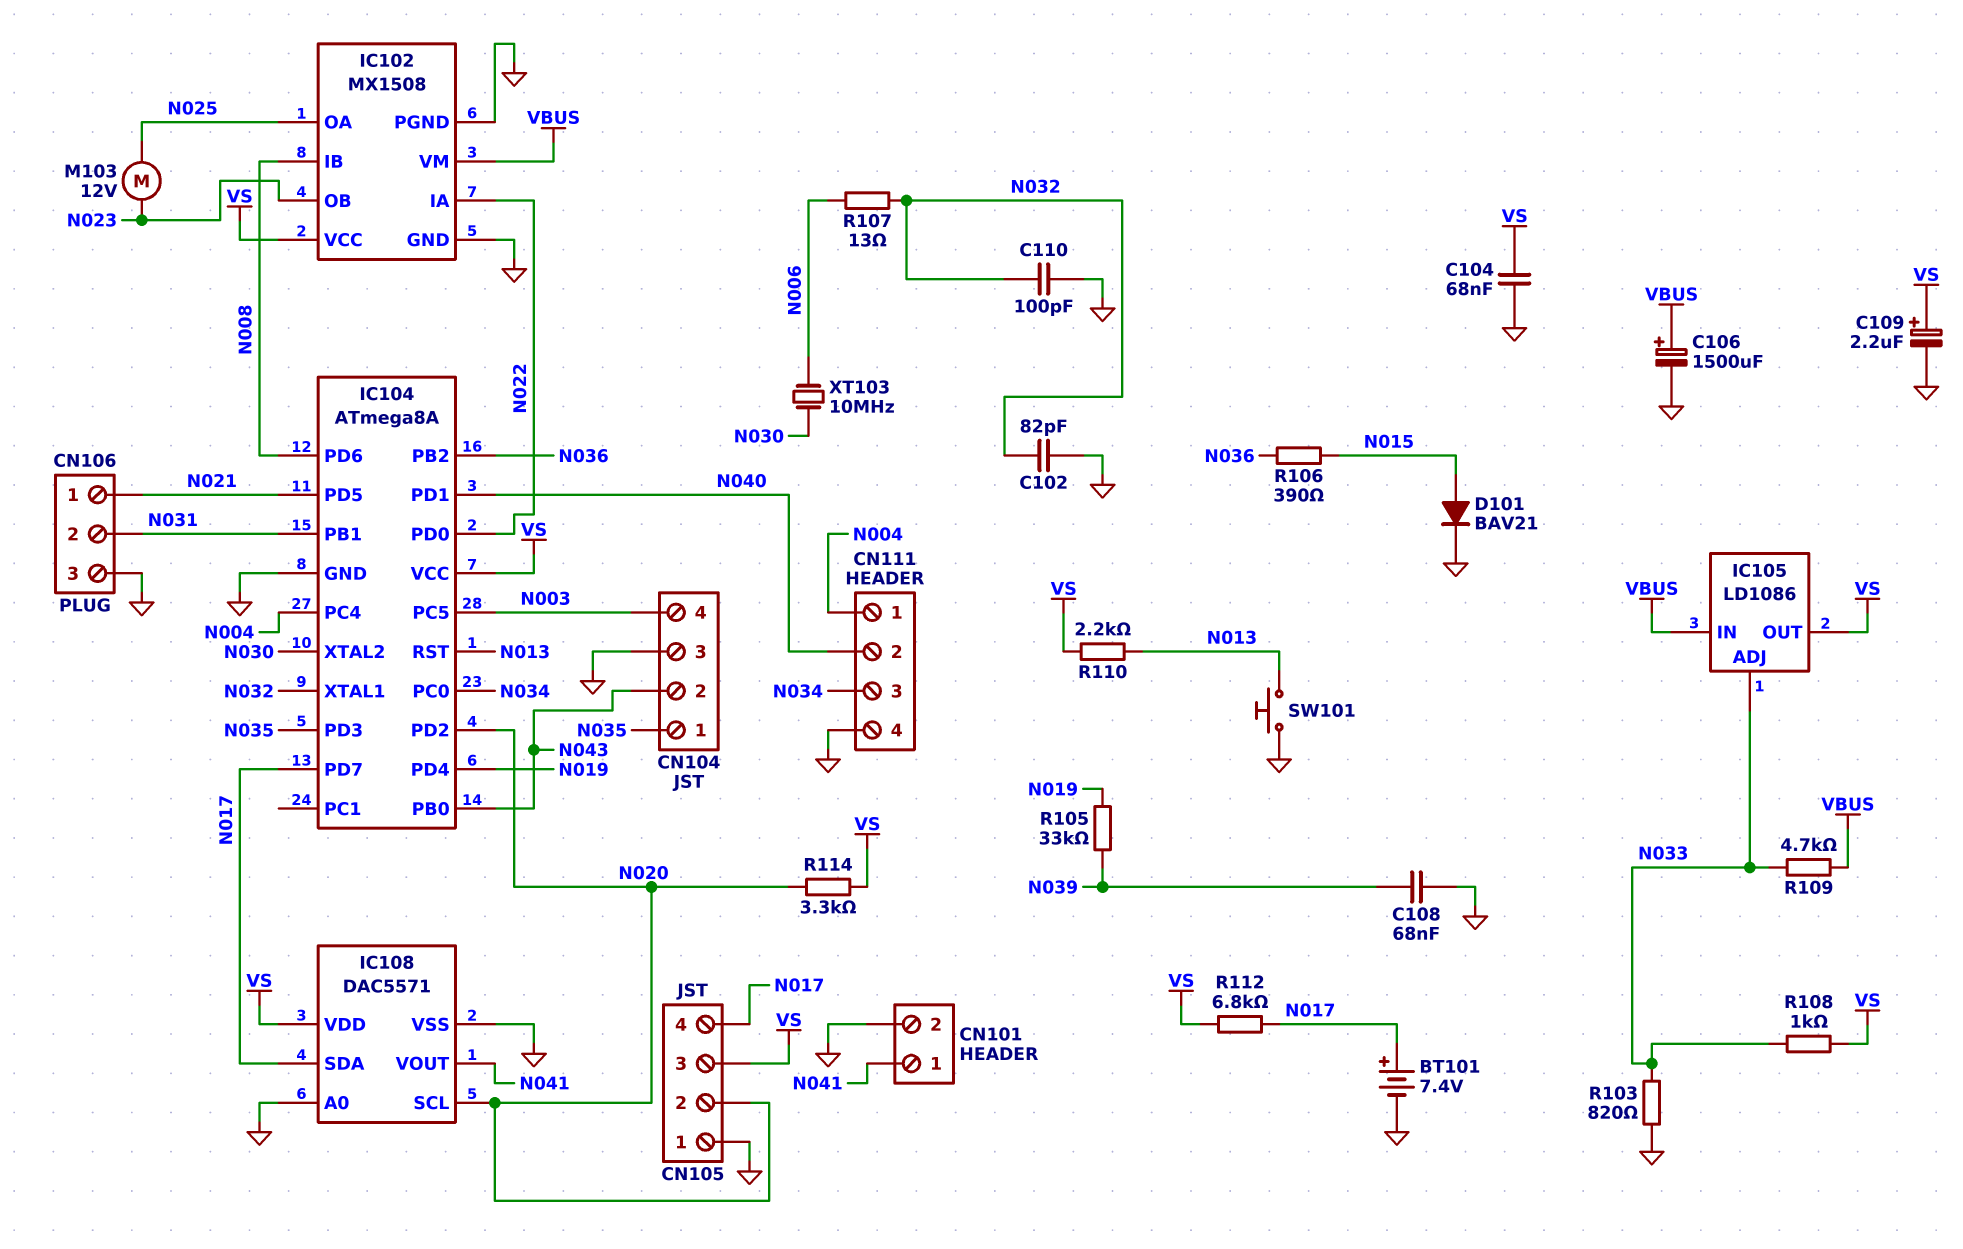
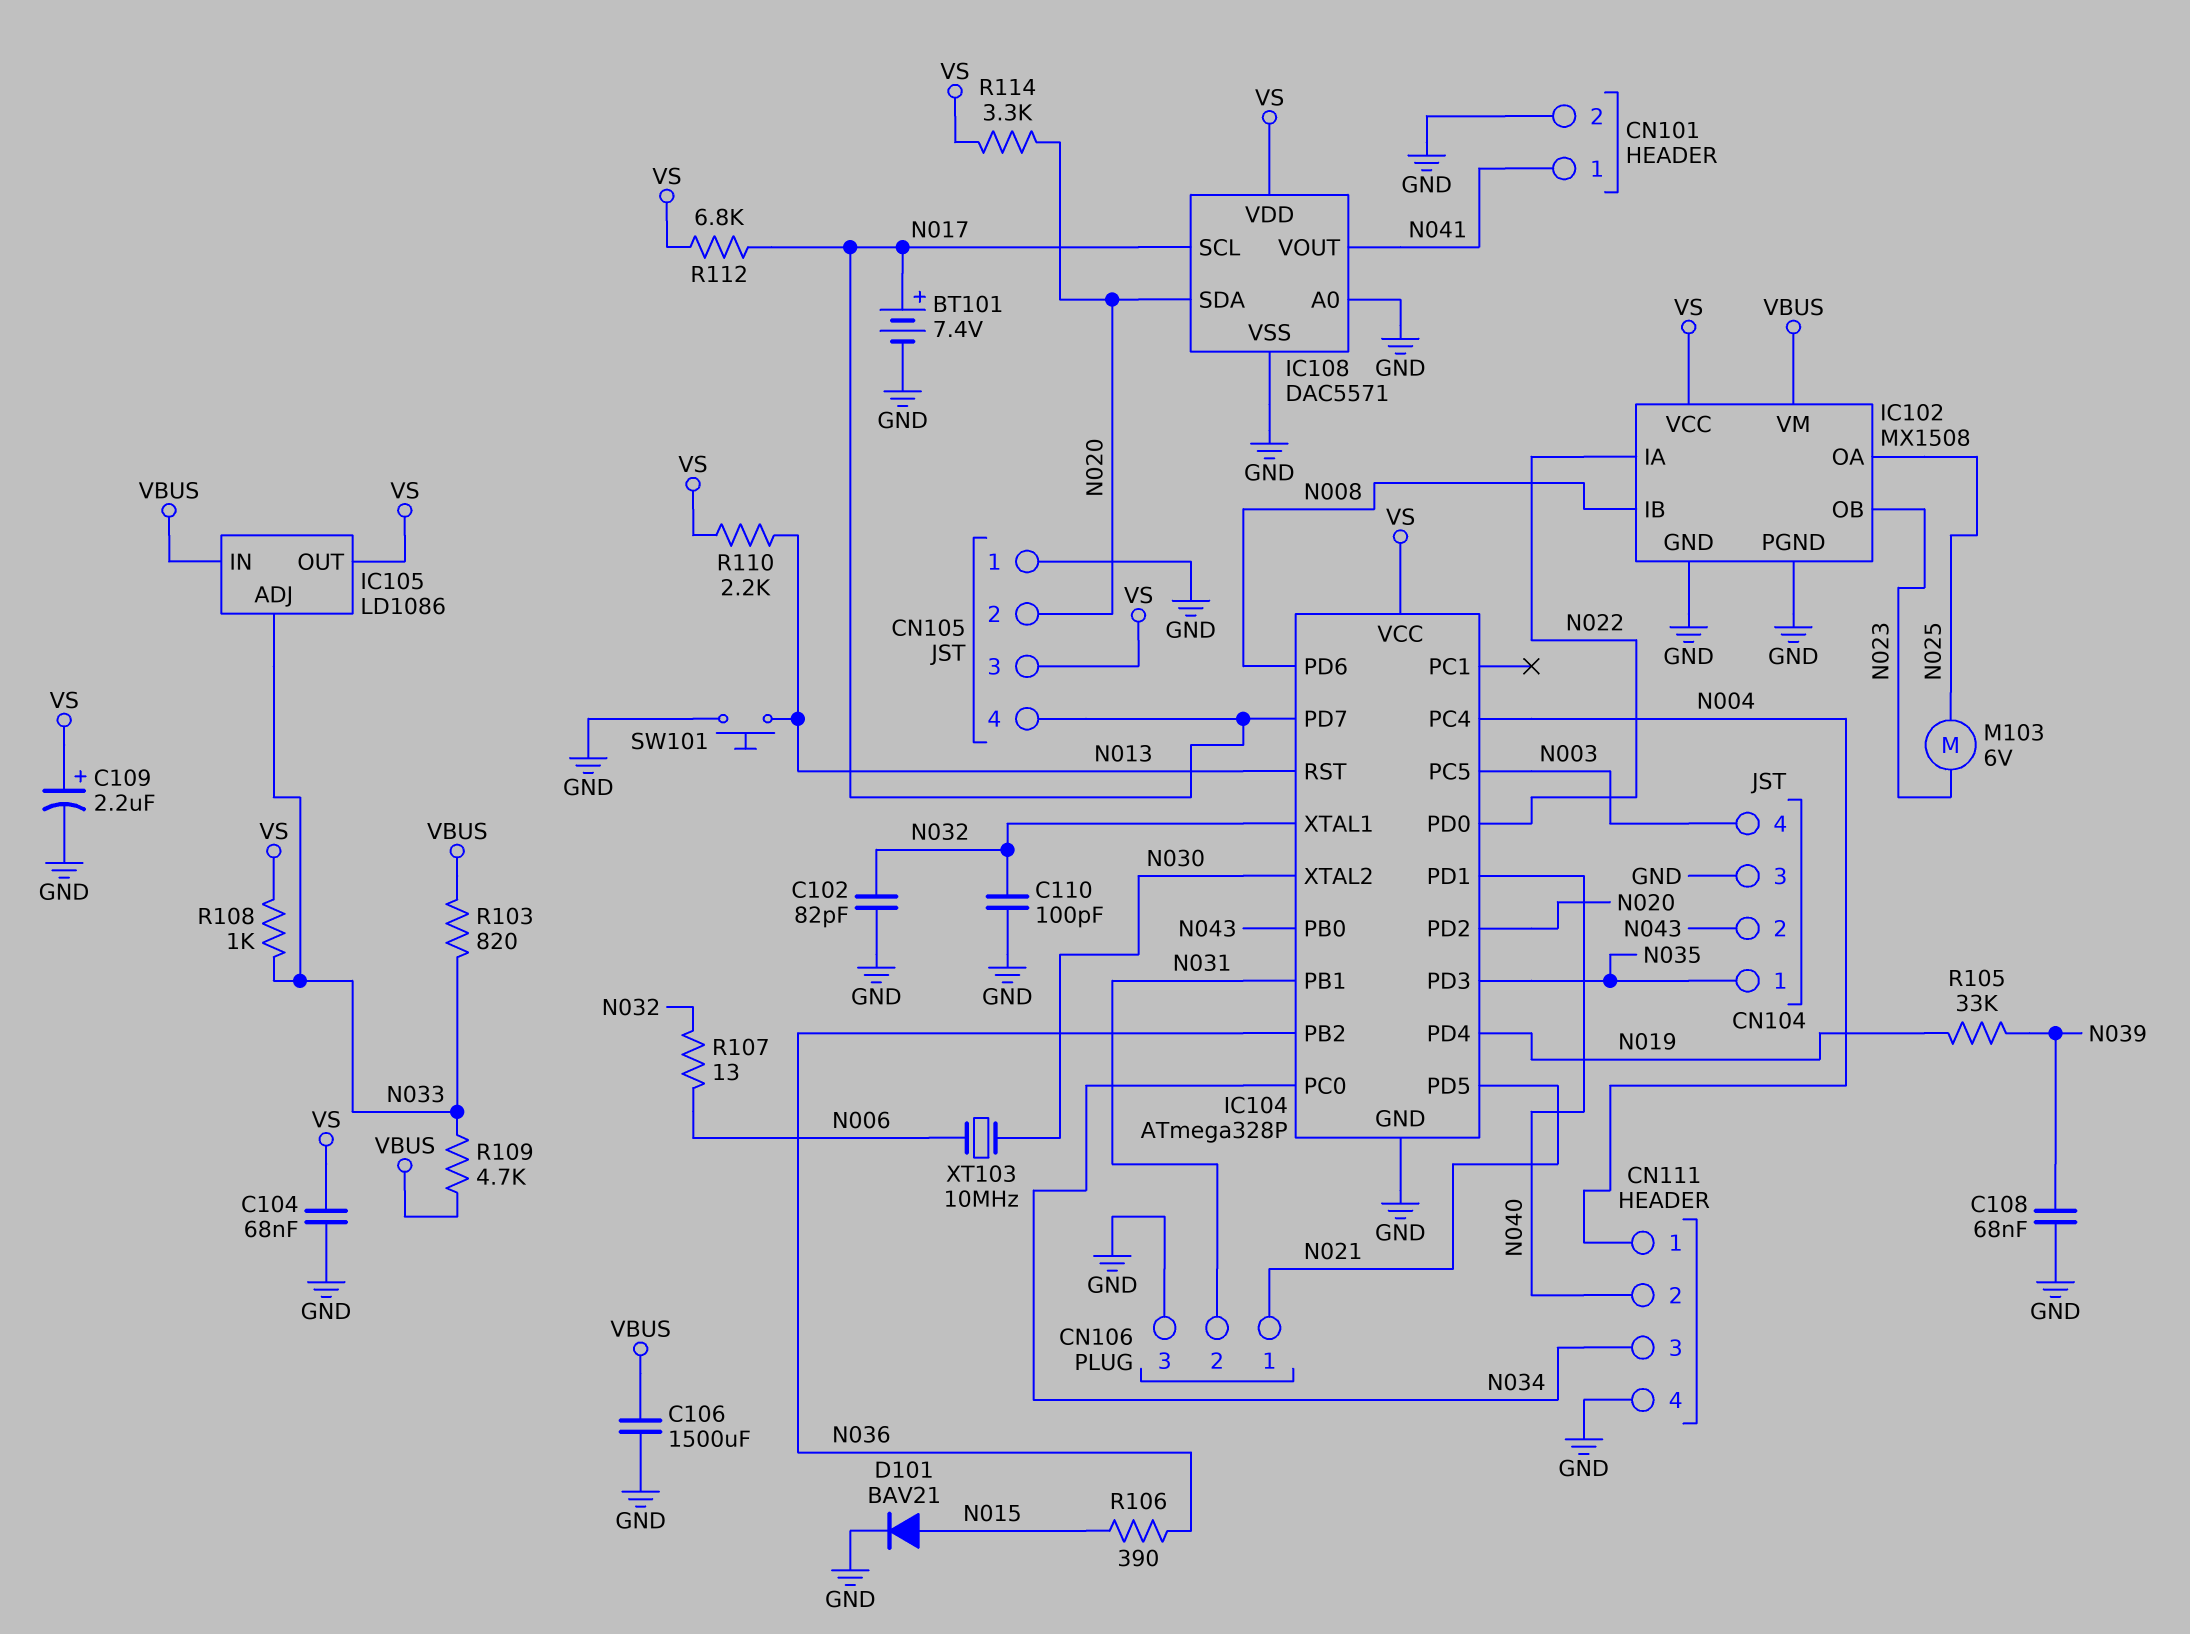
C106: 1500uF (plus VBUS, minus GND) -> 1500uF (GND, VBUS)
IC104: ATmega8A -> ATmega328P
IC108 pin SCL: N020 -> N017
IC108 pin SDA: N017 -> N020
M103: motor 12V (N023, N025) -> motor 6V (N023, N025)
R103: 820 (GND, N033) -> 820 (N033, VBUS)

